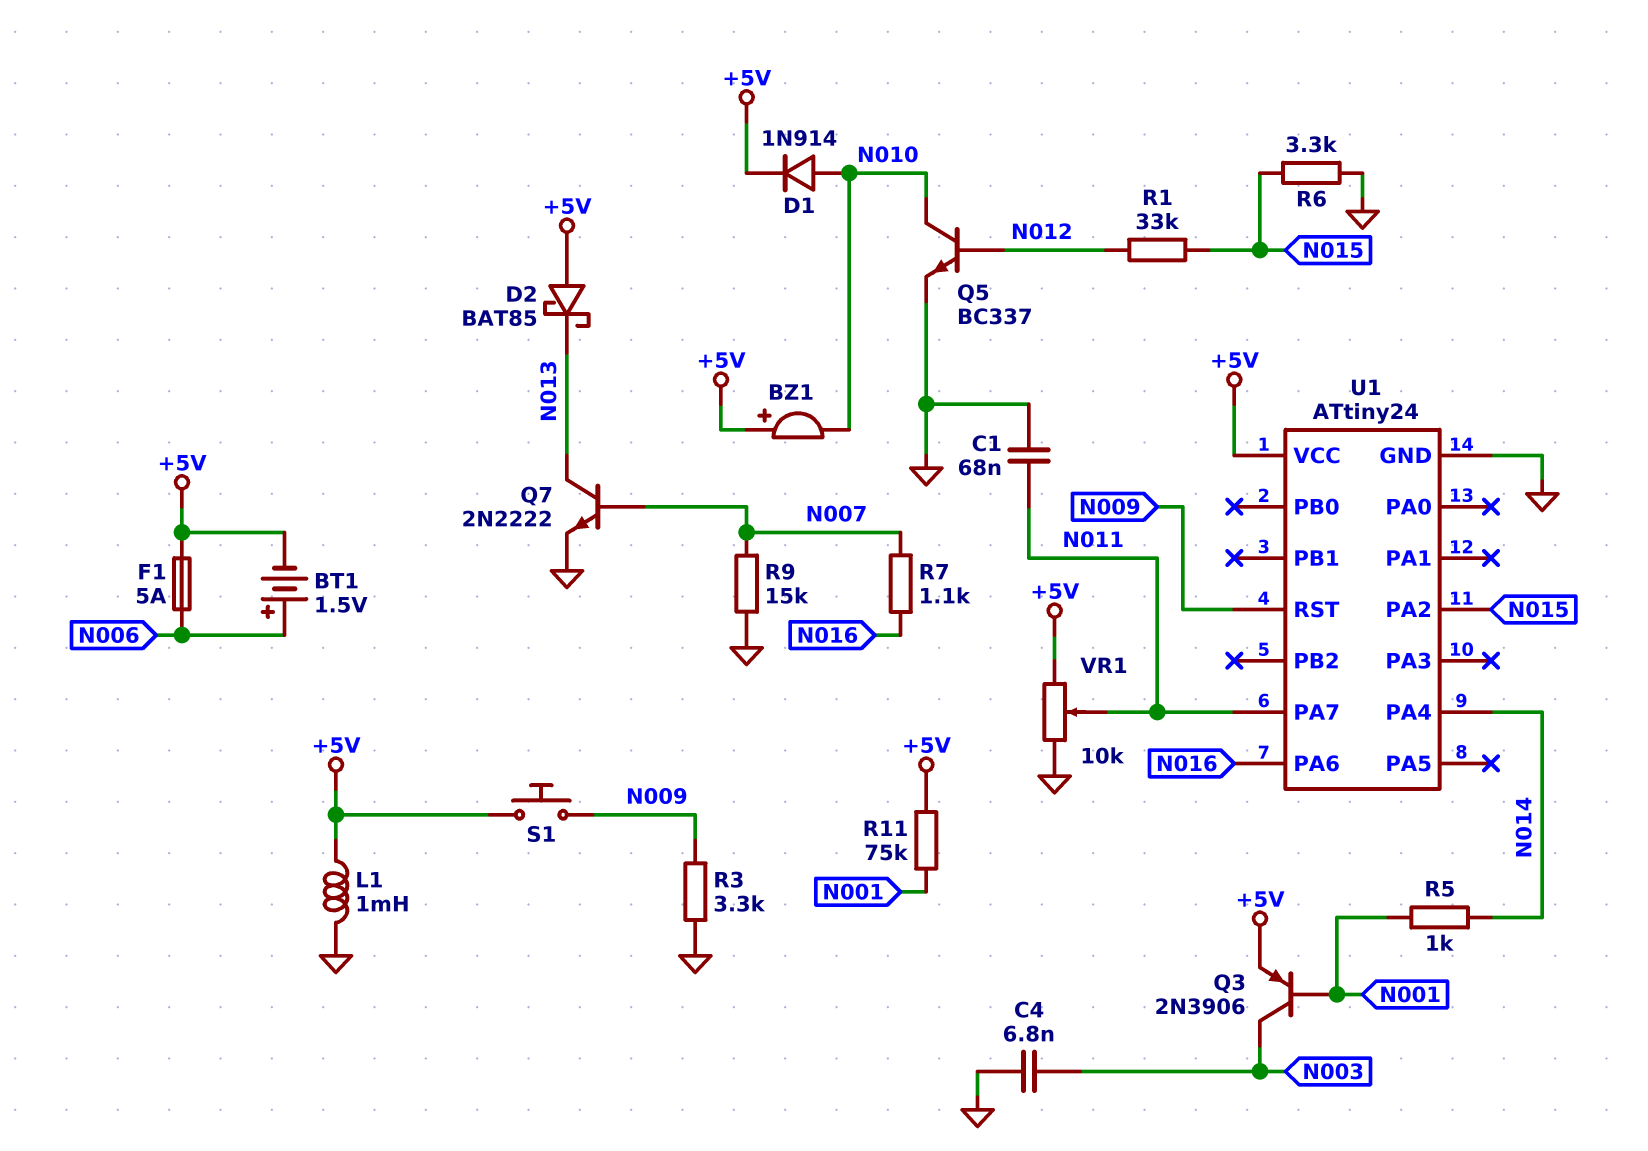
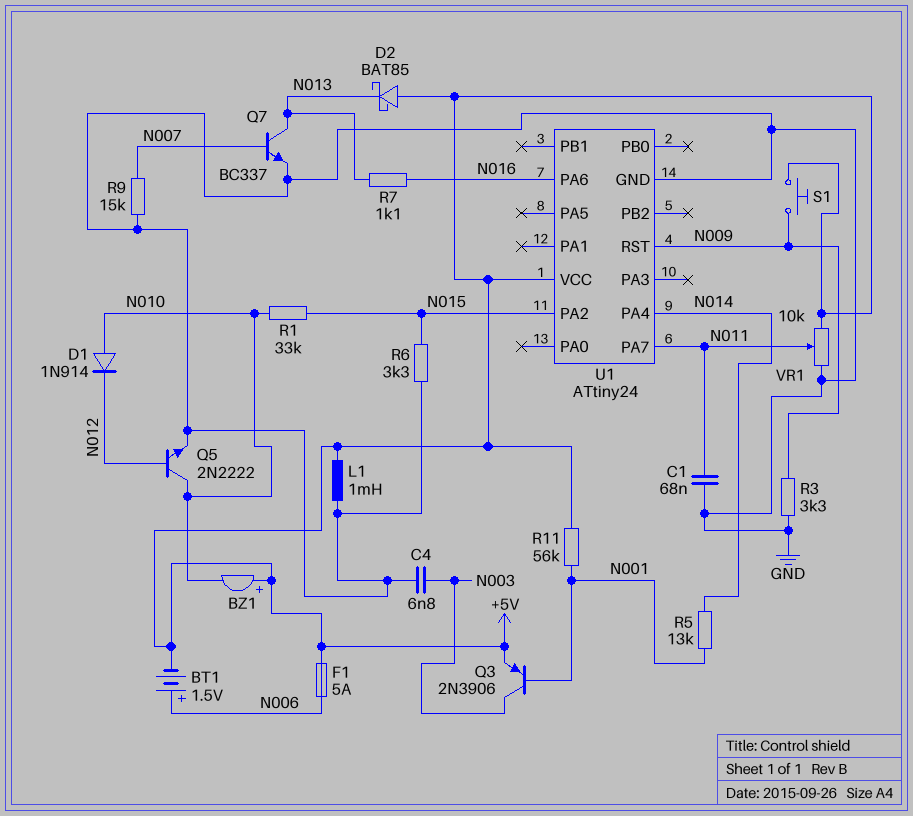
D1: diode 1N914 (A N010, K +5V) -> diode 1N914 (A N010, K N012)
Q5: NPN BC337 (B N012, C N010, E GND) -> NPN 2N2222 (B N012, C N010, E GND)
Q7: NPN 2N2222 (B N007, C N013, E GND) -> NPN BC337 (B N007, C N013, E GND)
R1: 33k (N012, N015) -> 33k (N010, N015)
R5: 1k (N001, N014) -> 13k (N001, N014)
R7: 1.1k (N007, N016) -> 1.1k (N013, N016)
R11: 75k (+5V, N001) -> 56k (+5V, N001)

